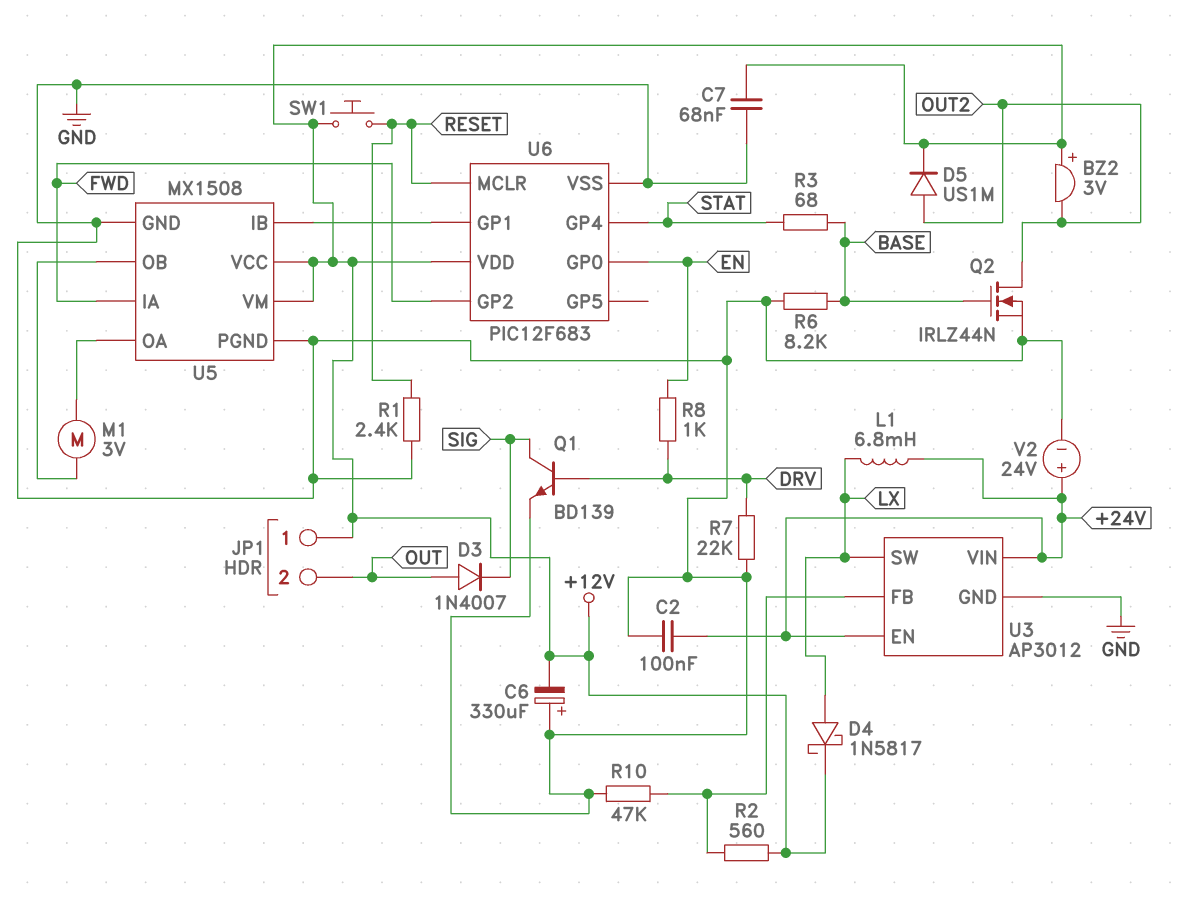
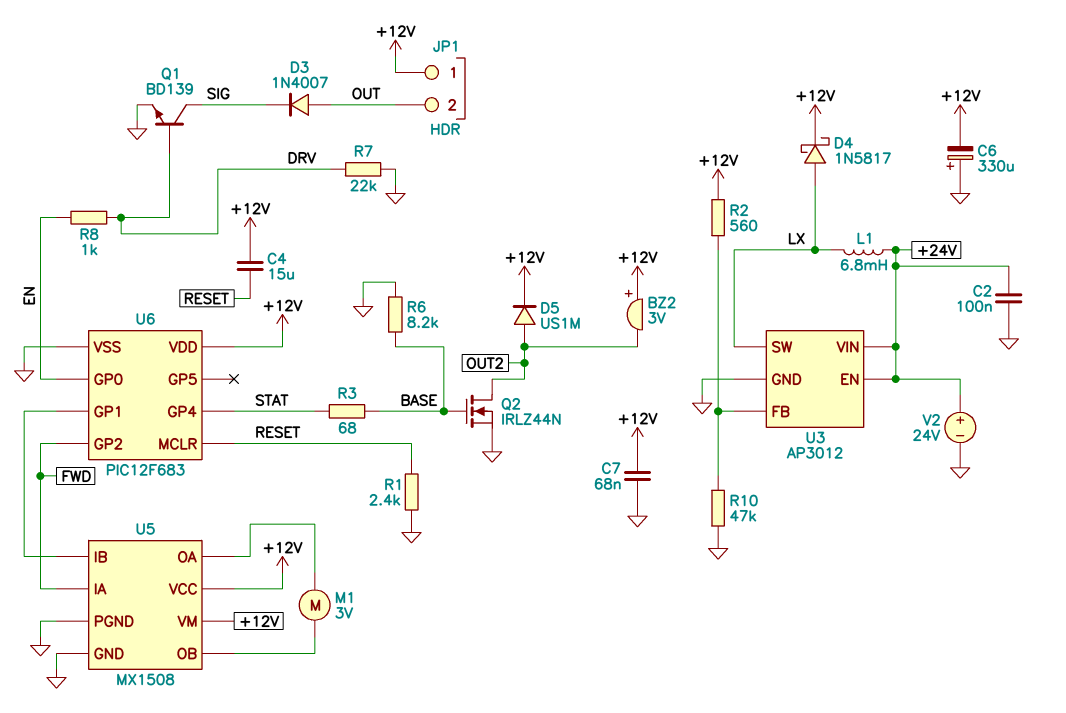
C4: none -> 15uF (+12V, RESET)
SW1: button (+12V, RESET) -> none

